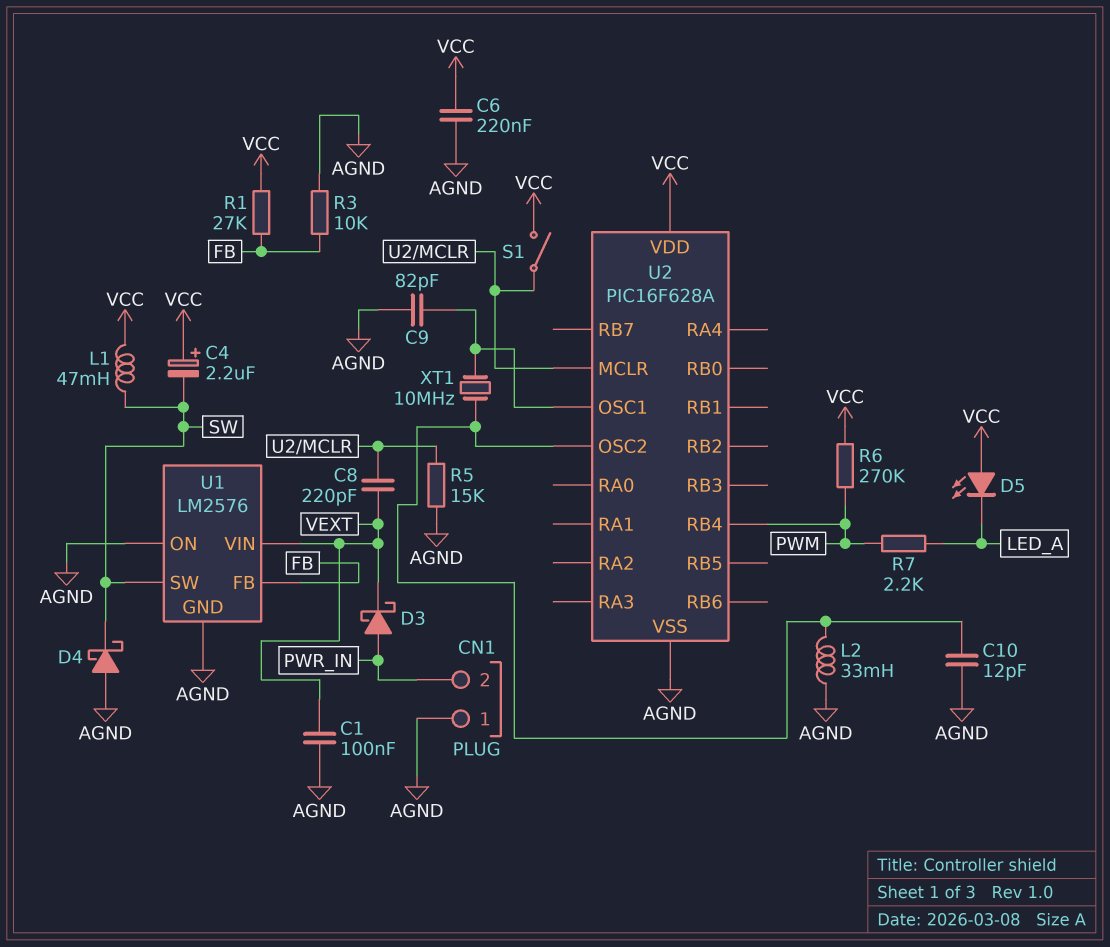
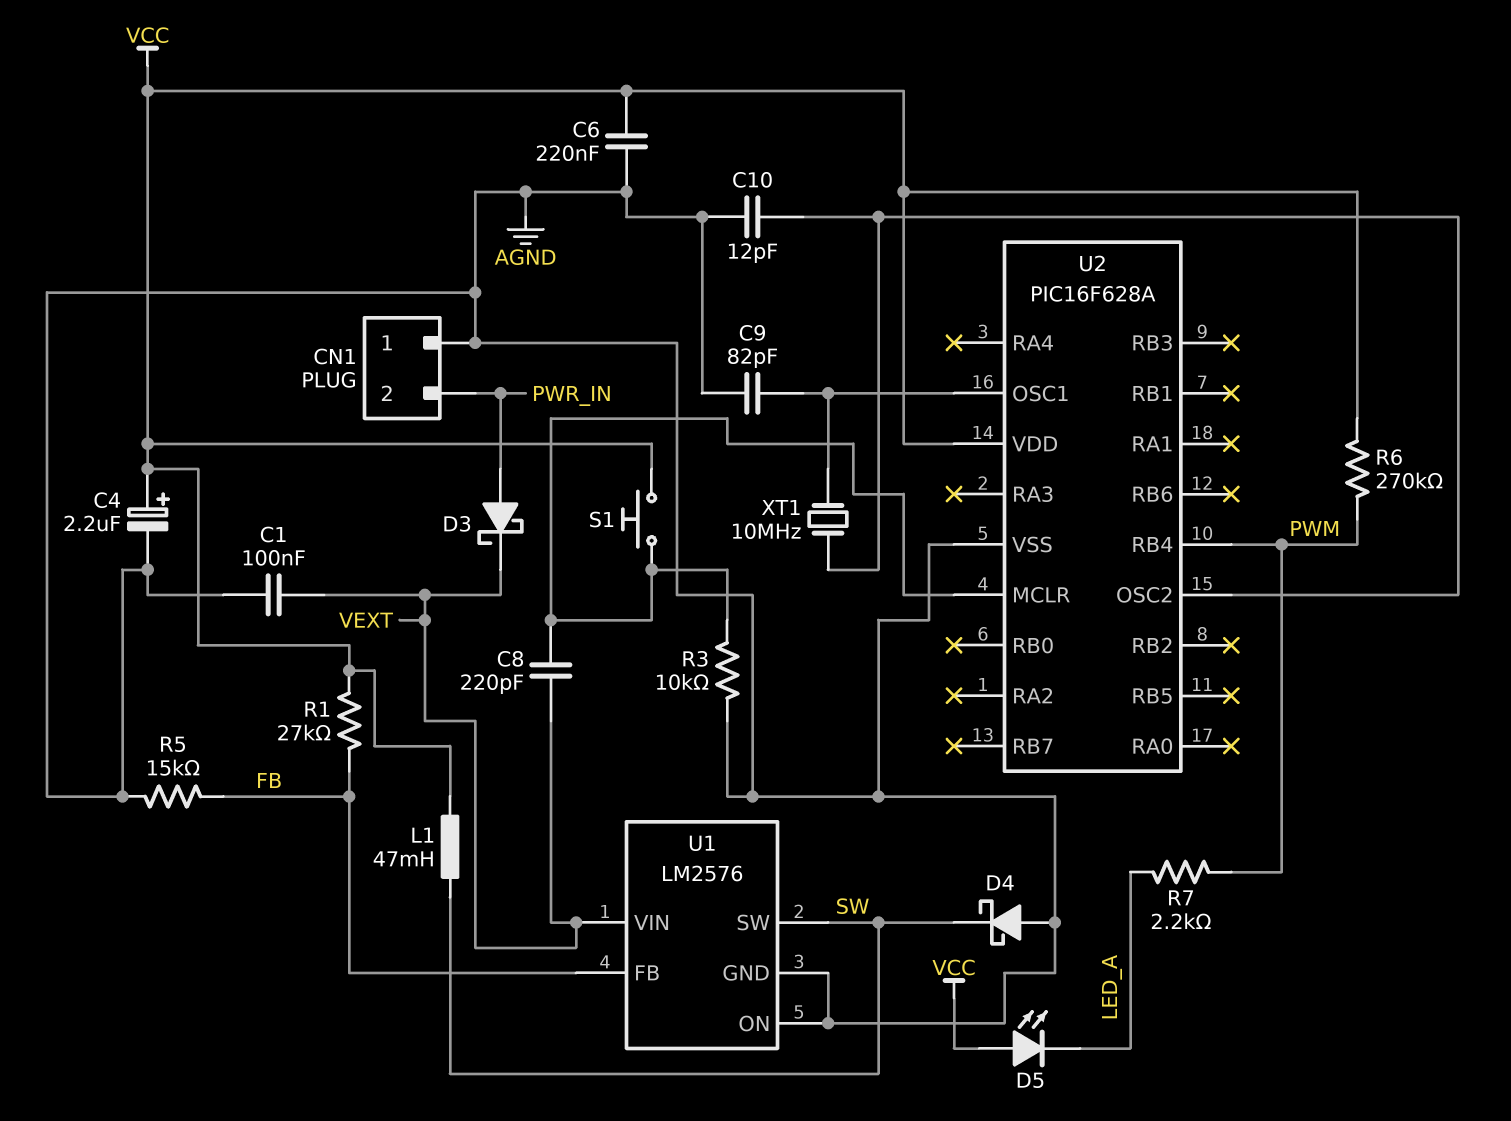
C4: 2.2uF (plus VCC, minus SW) -> 2.2uF (plus VCC, minus AGND)
L2: 33mH (AGND, U2/OSC2) -> none
R3: 10k (AGND, FB) -> 10k (AGND, U2/MCLR)
R5: 15k (AGND, U2/MCLR) -> 15k (AGND, FB)
S1: switch (U2/MCLR, VCC) -> button (U2/MCLR, VCC)

